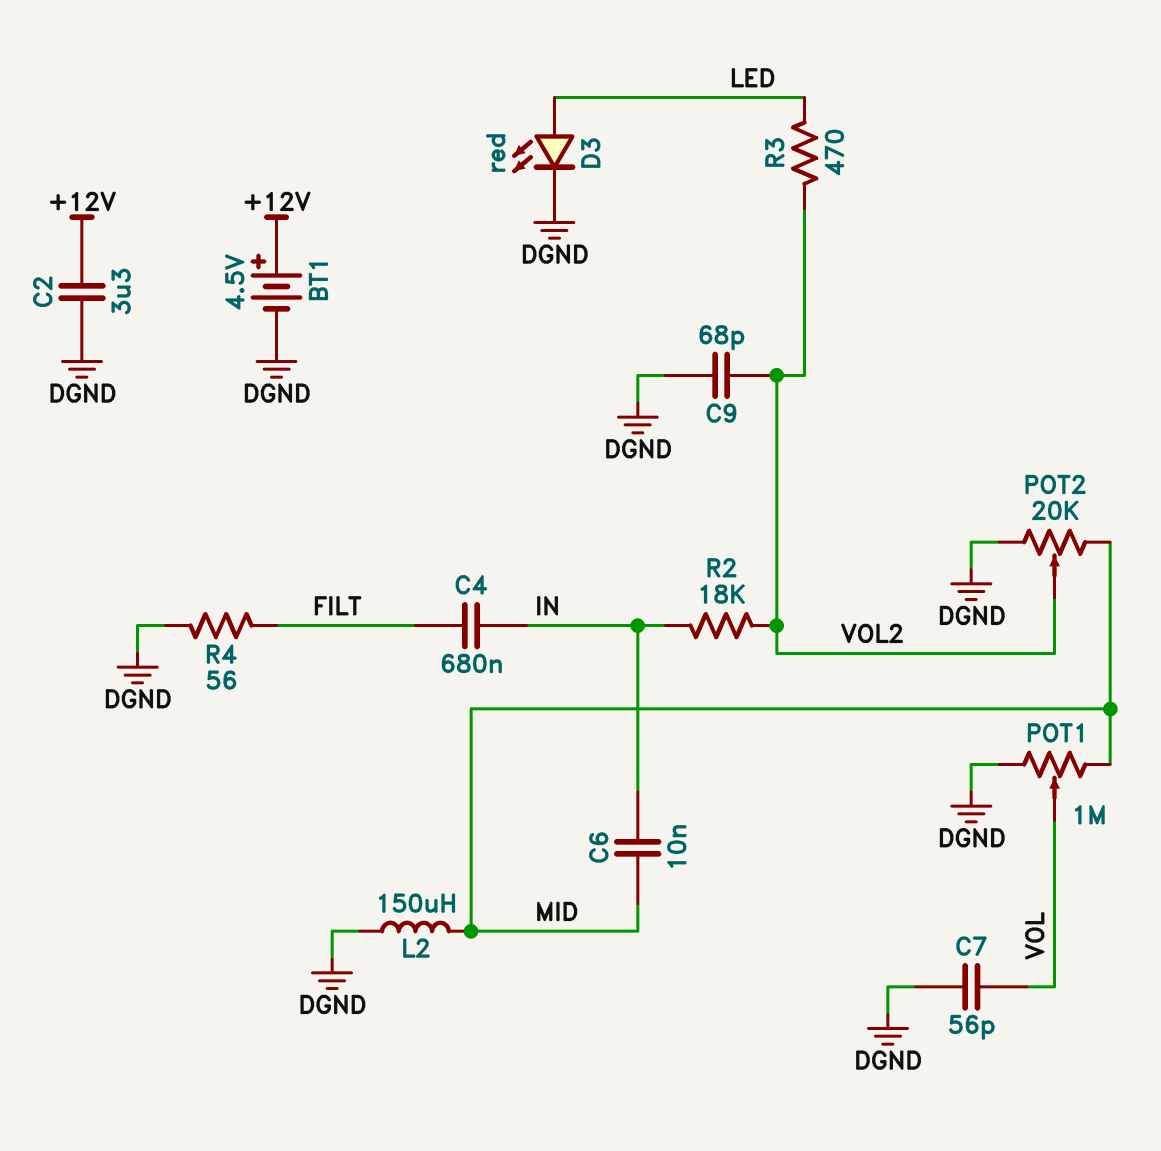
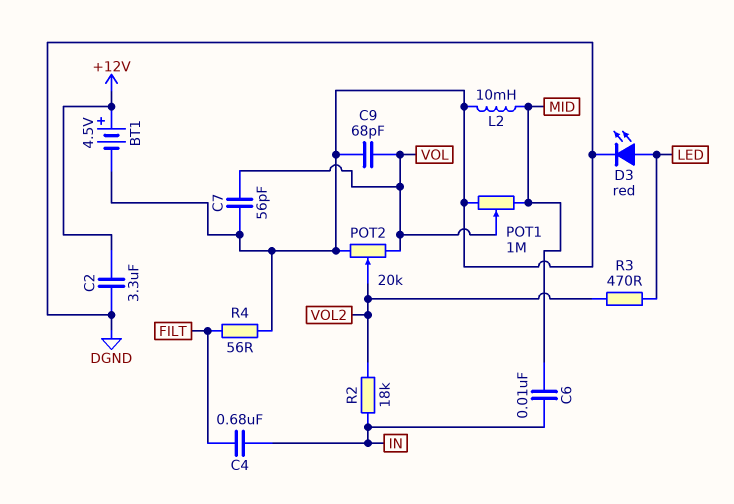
C9: 68pF (DGND, VOL2) -> 68pF (DGND, VOL)
L2: 150uH (DGND, MID) -> 10mH (DGND, MID)
POT2: 20k (DGND, MID, wiper VOL2) -> 20k (DGND, VOL, wiper VOL2)

